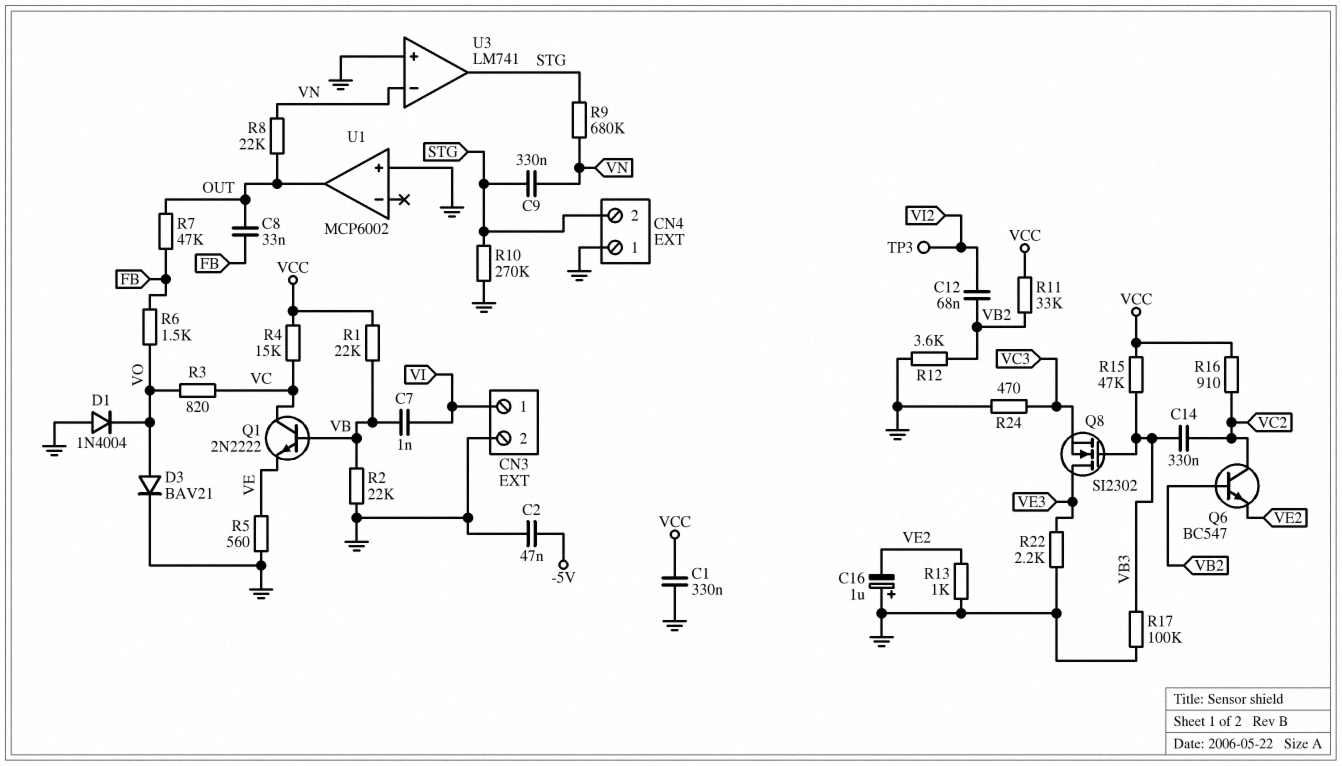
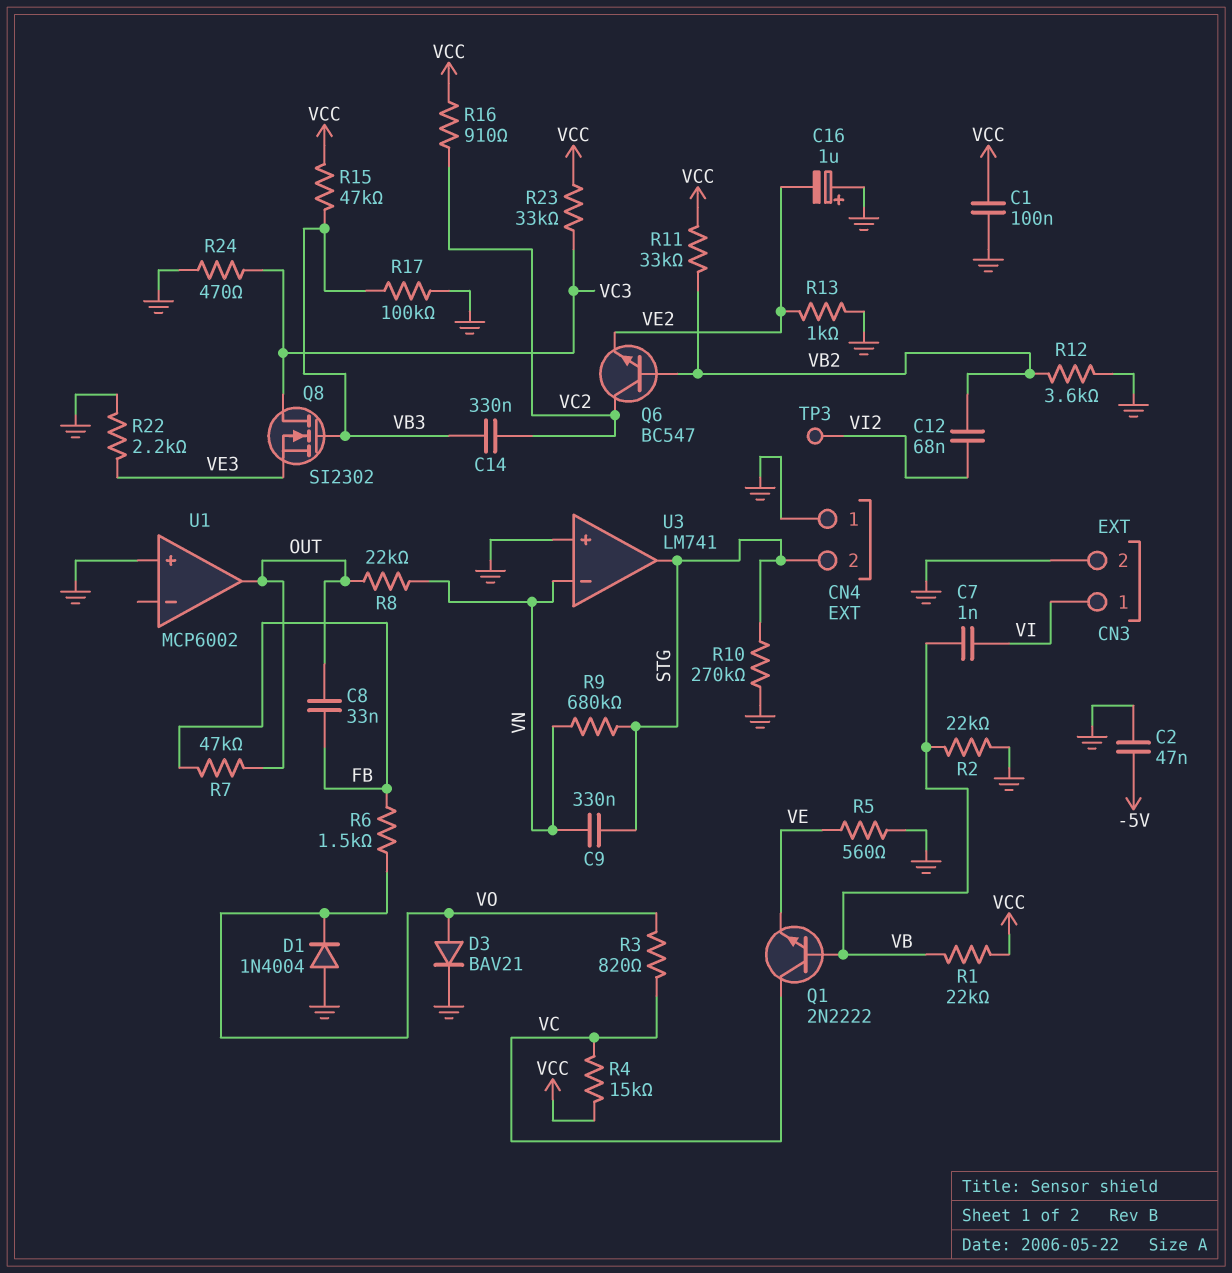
C1: 330nF (GND, VCC) -> 100nF (GND, VCC)
Q8: NMOS SI2302 (G VB3, D VE3, S VC3) -> NMOS SI2302 (G VB3, D VC3, S VE3)
R23: none -> 33k (VC3, VCC)

